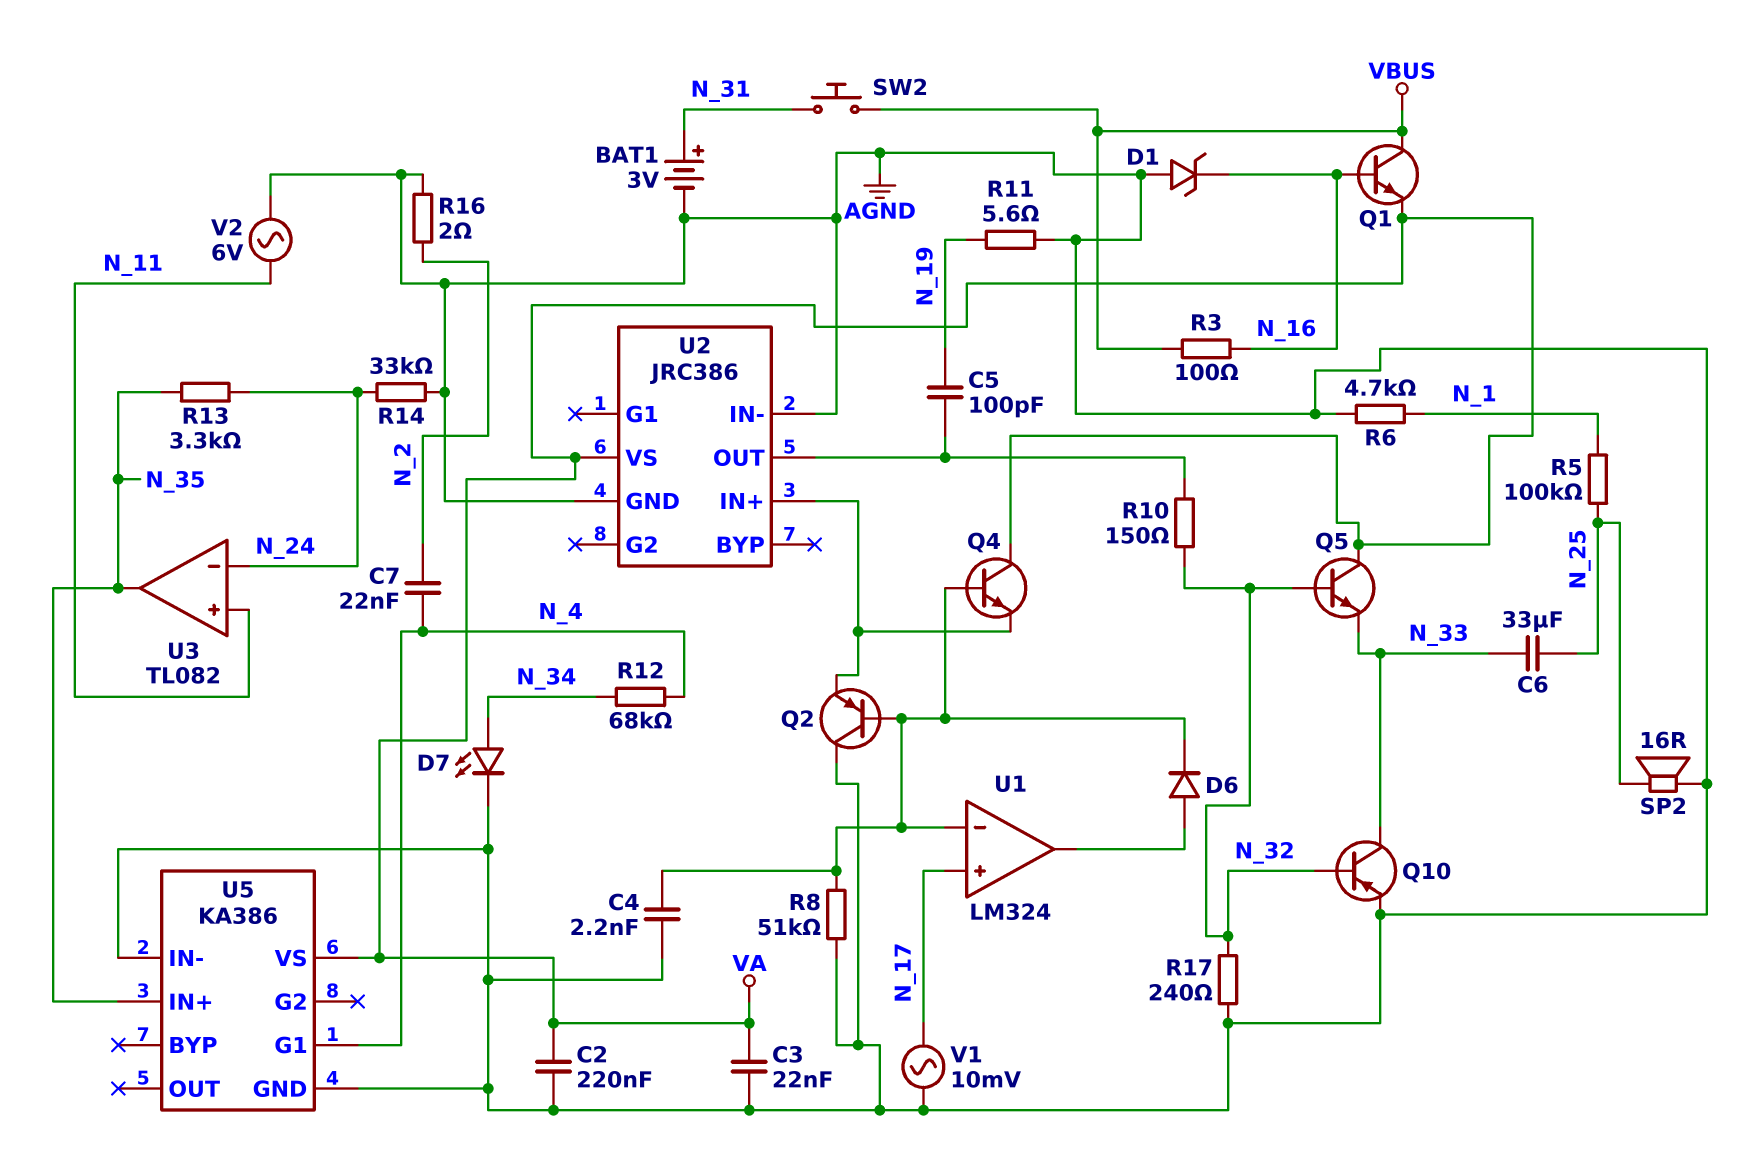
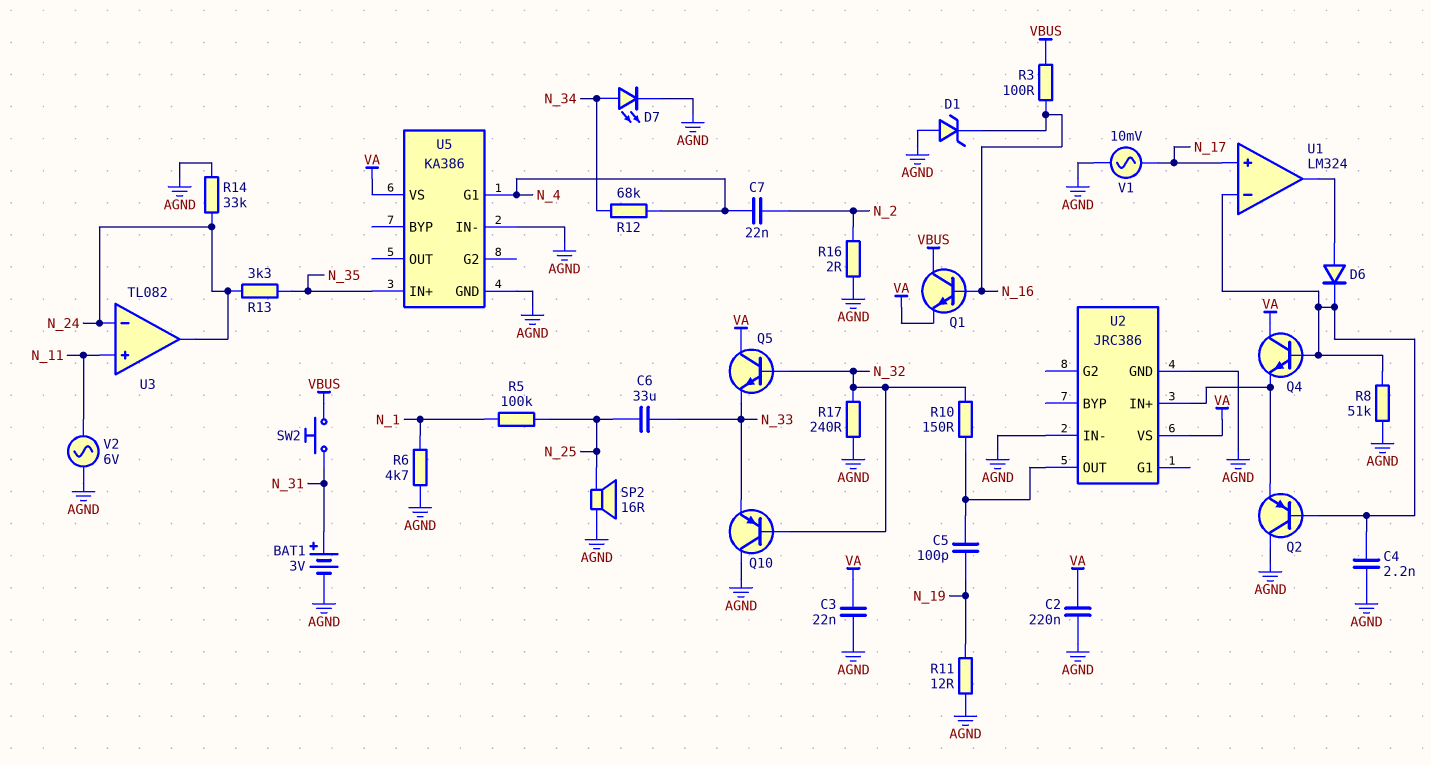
Q10: PNP (B N_32, C N_33, E AGND) -> PNP (B N_32, C AGND, E N_33)
R11: 5.6 (AGND, N_19) -> 12 (AGND, N_19)
U3 pin out: N_35 -> N_24

